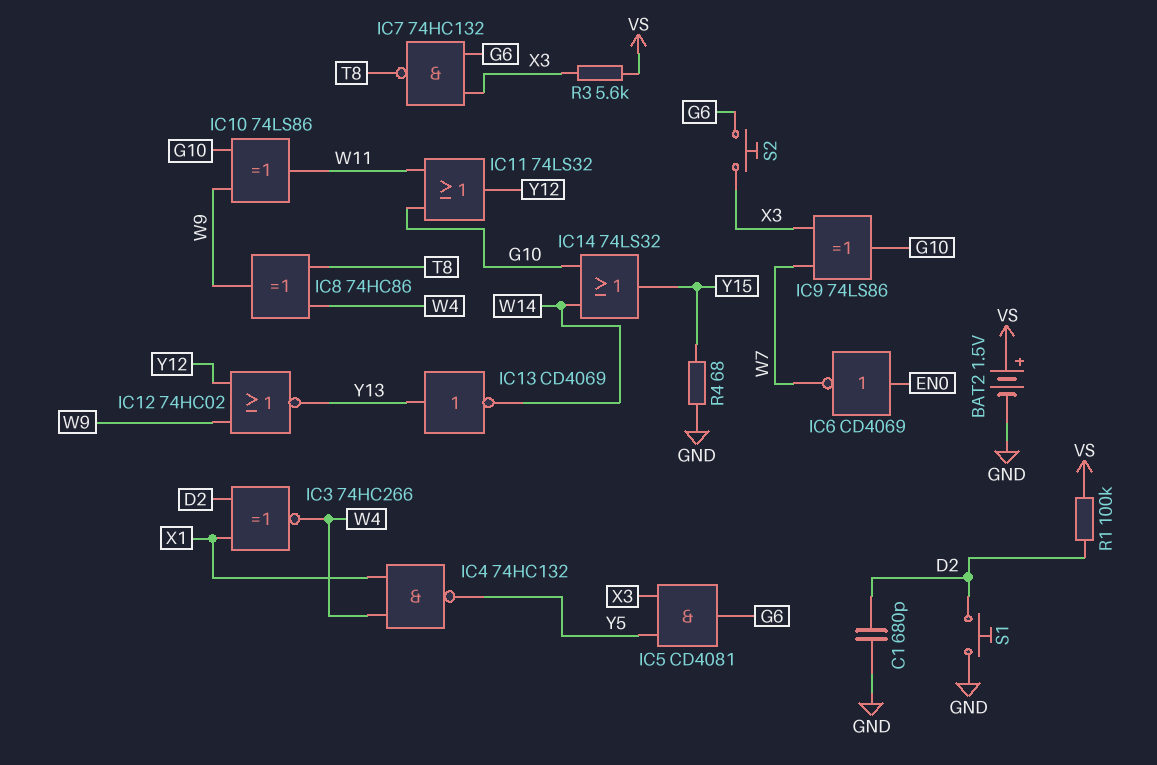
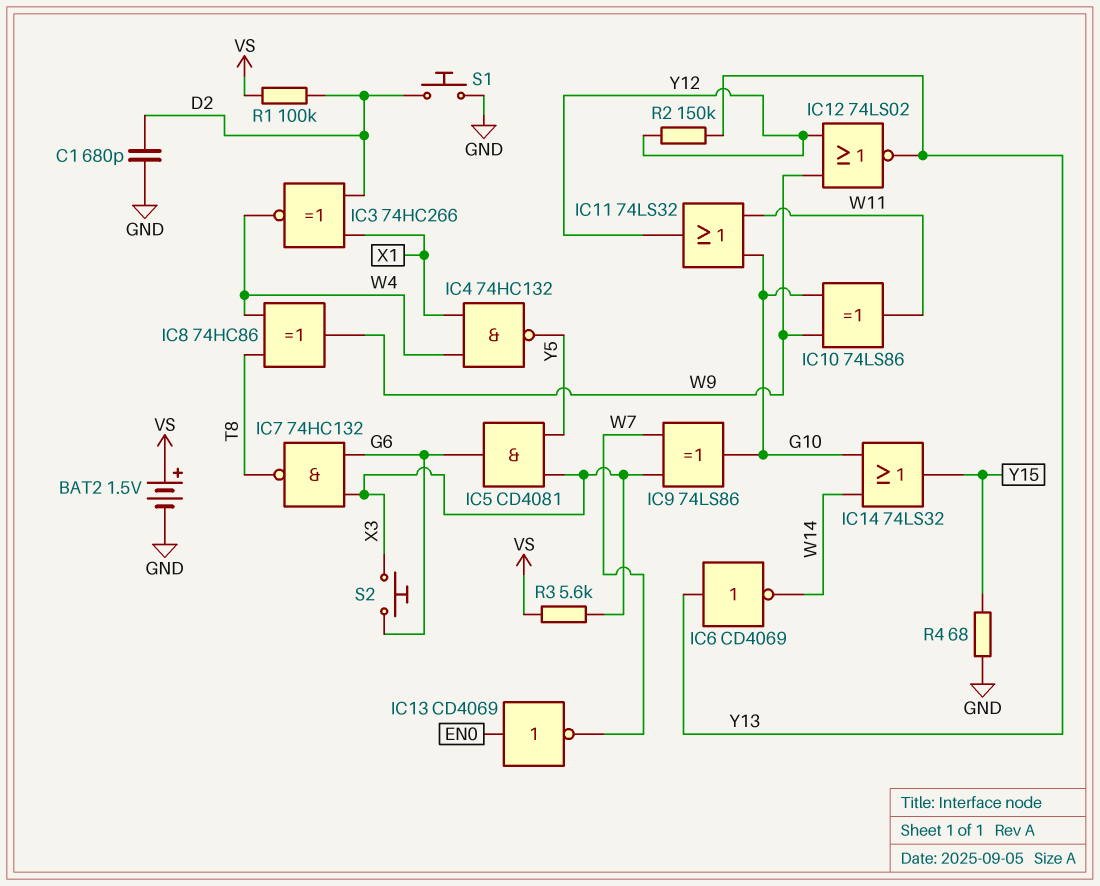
IC6: NOT CD4069 (in EN0, out W7) -> NOT CD4069 (in Y13, out W14)
IC12: NOR 74HC02 (in W9, in Y12, out Y13) -> NOR 74LS02 (in W9, in Y12, out Y13)
IC13: NOT CD4069 (in Y13, out W14) -> NOT CD4069 (in EN0, out W7)
R2: none -> 150k (Y12, Y13)

